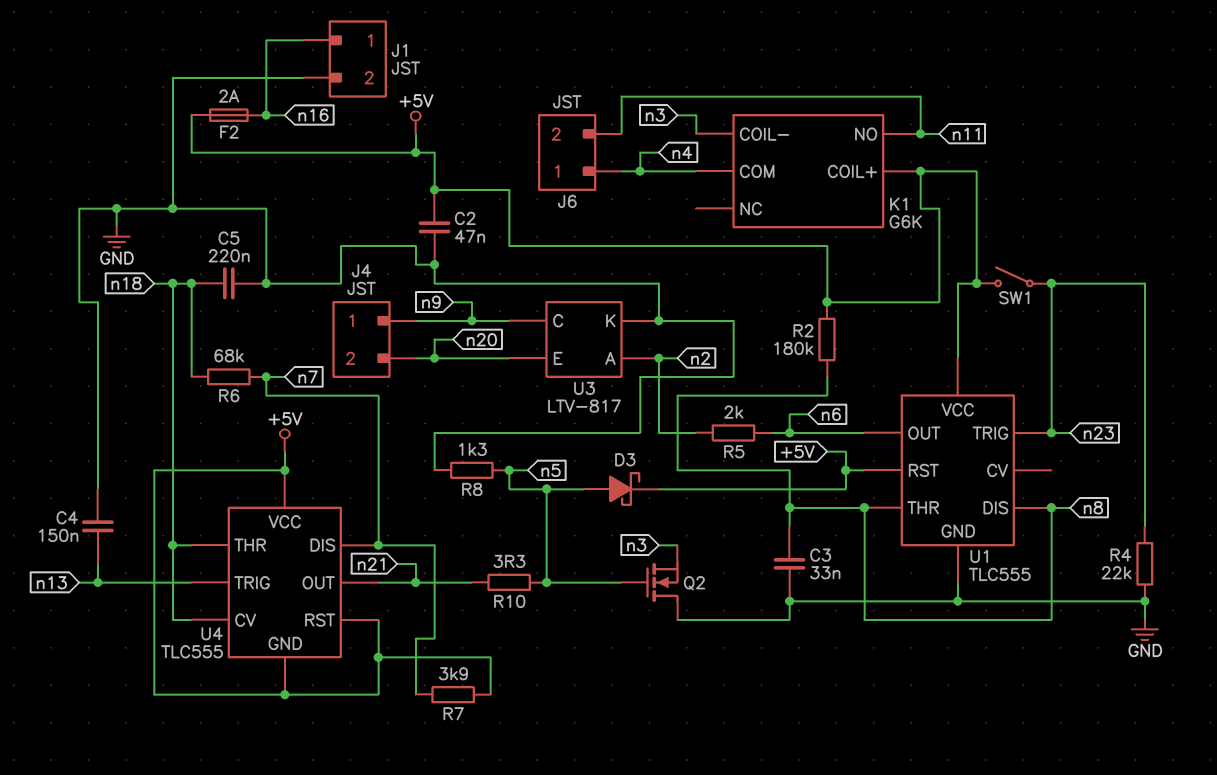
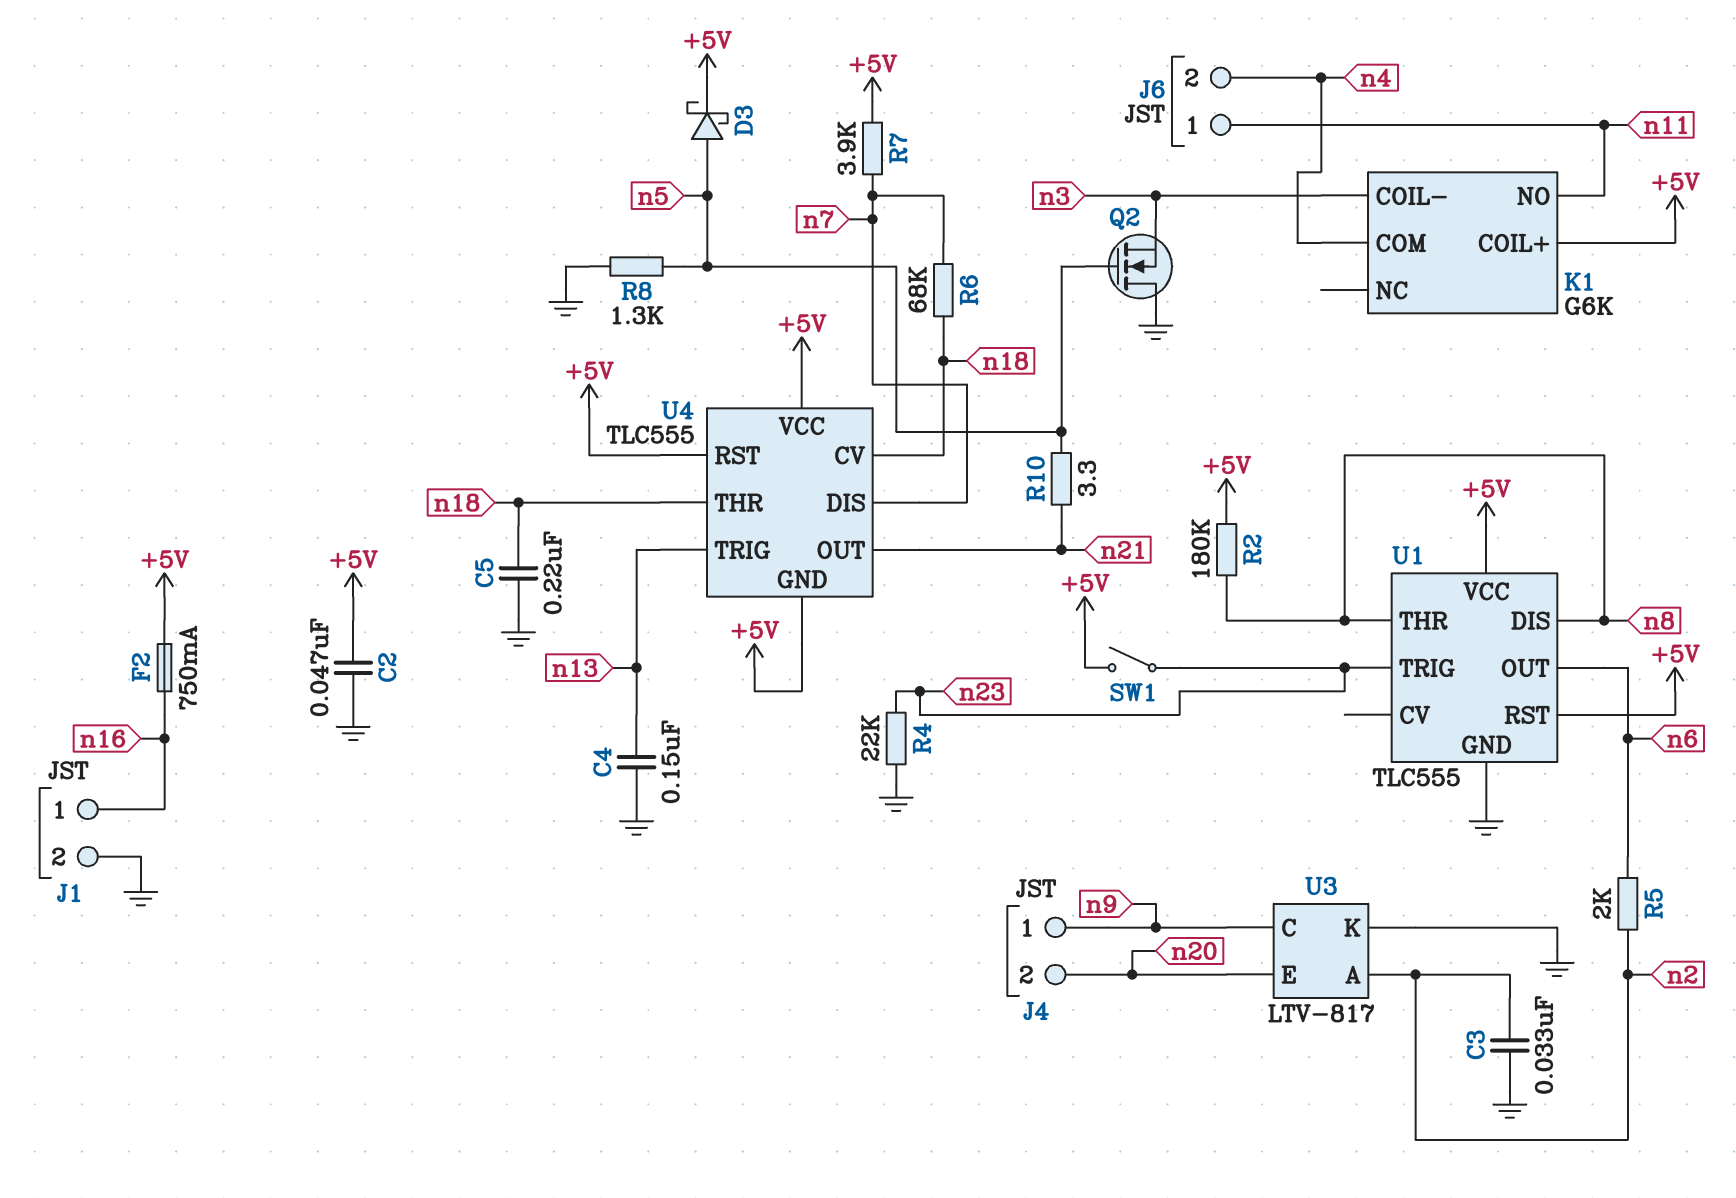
C3: 33nF (GND, n8) -> 33nF (GND, n2)
F2: 2A (+5V, n16) -> 750mA (+5V, n16)
J6 pin 1: n4 -> n11
J6 pin 2: n11 -> n4

